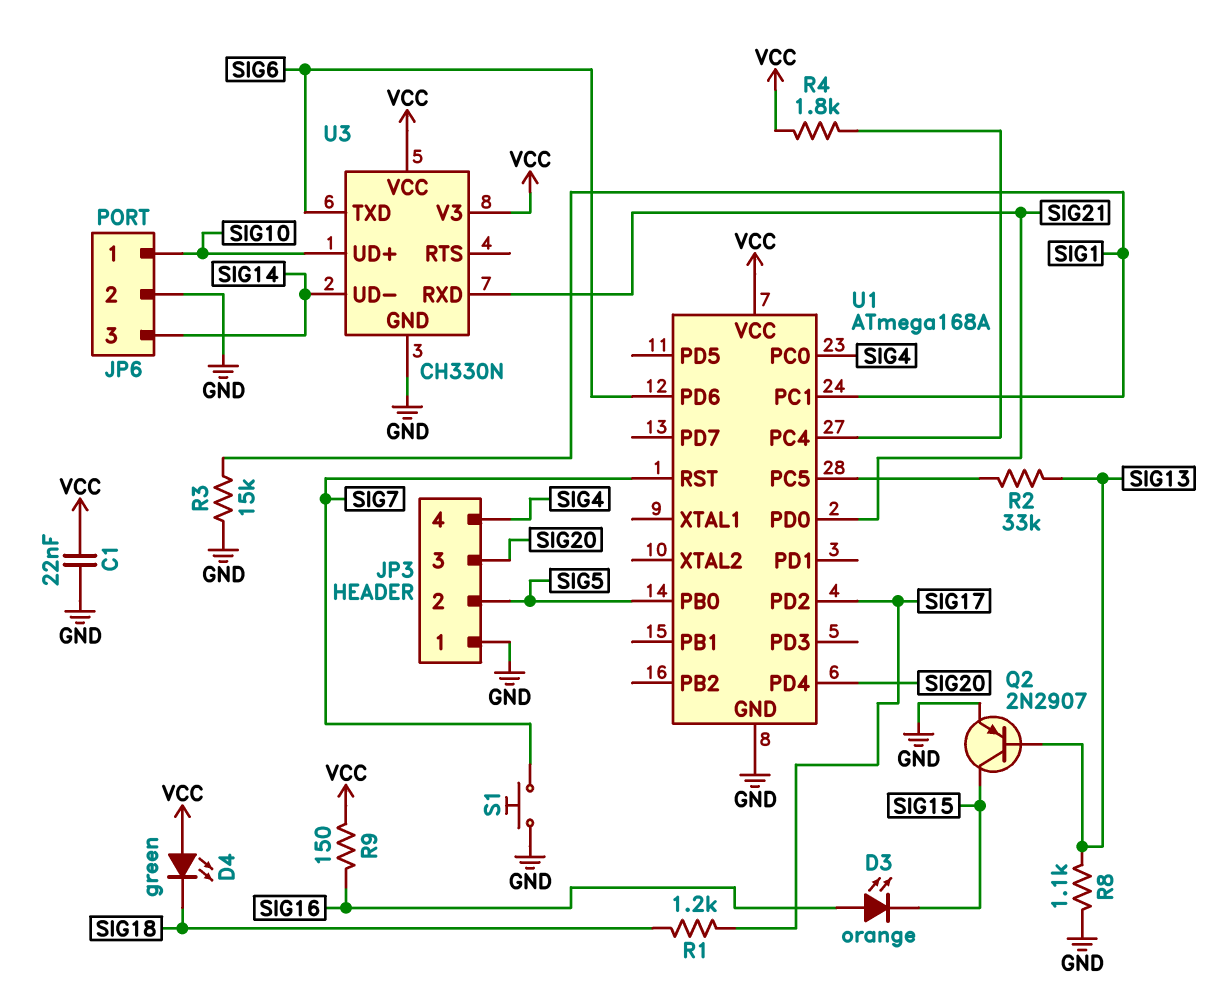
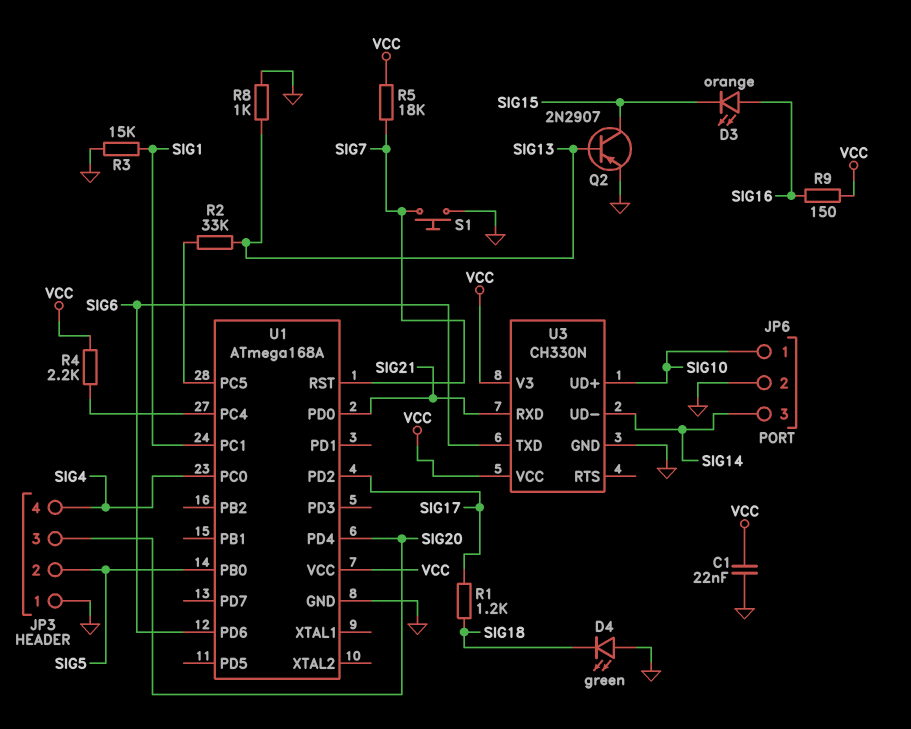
D4: LED green (A VCC, K SIG18) -> LED green (A GND, K SIG18)
R4: 1.8k (U1/PC4, VCC) -> 2.2k (U1/PC4, VCC)
R5: none -> 18k (SIG7, VCC)
R8: 1.1k (GND, SIG13) -> 1k (GND, SIG13)

